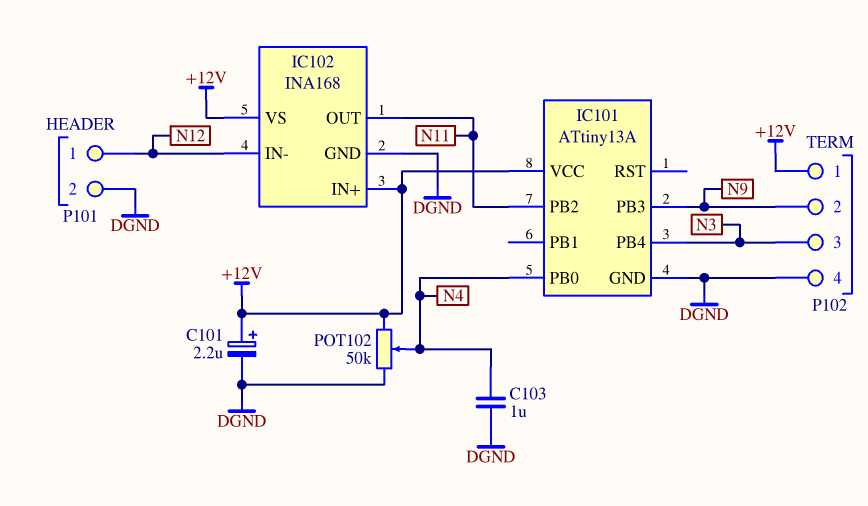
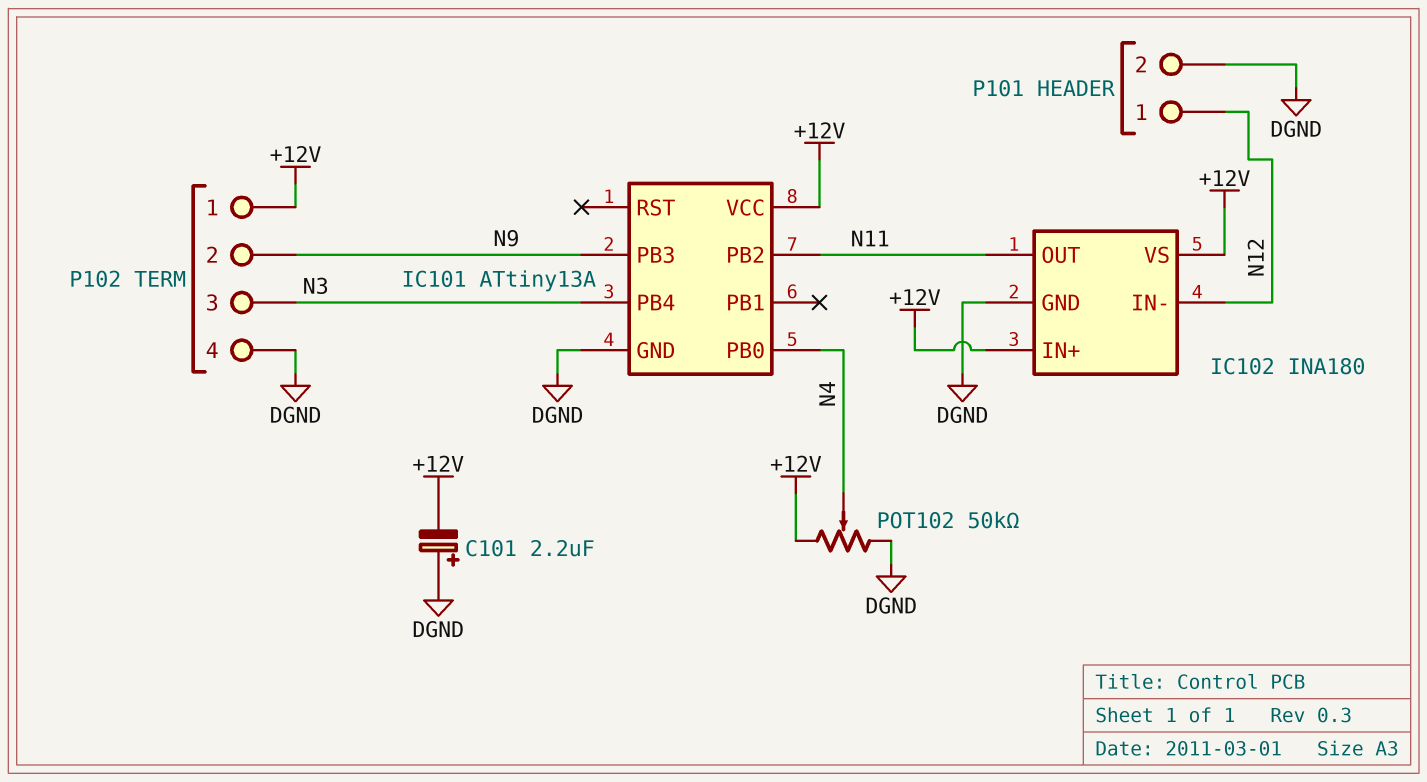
C101: 2.2uF (plus +12V, minus DGND) -> 2.2uF (plus DGND, minus +12V)
C103: 1uF (DGND, N4) -> none
IC102: INA168 -> INA180

